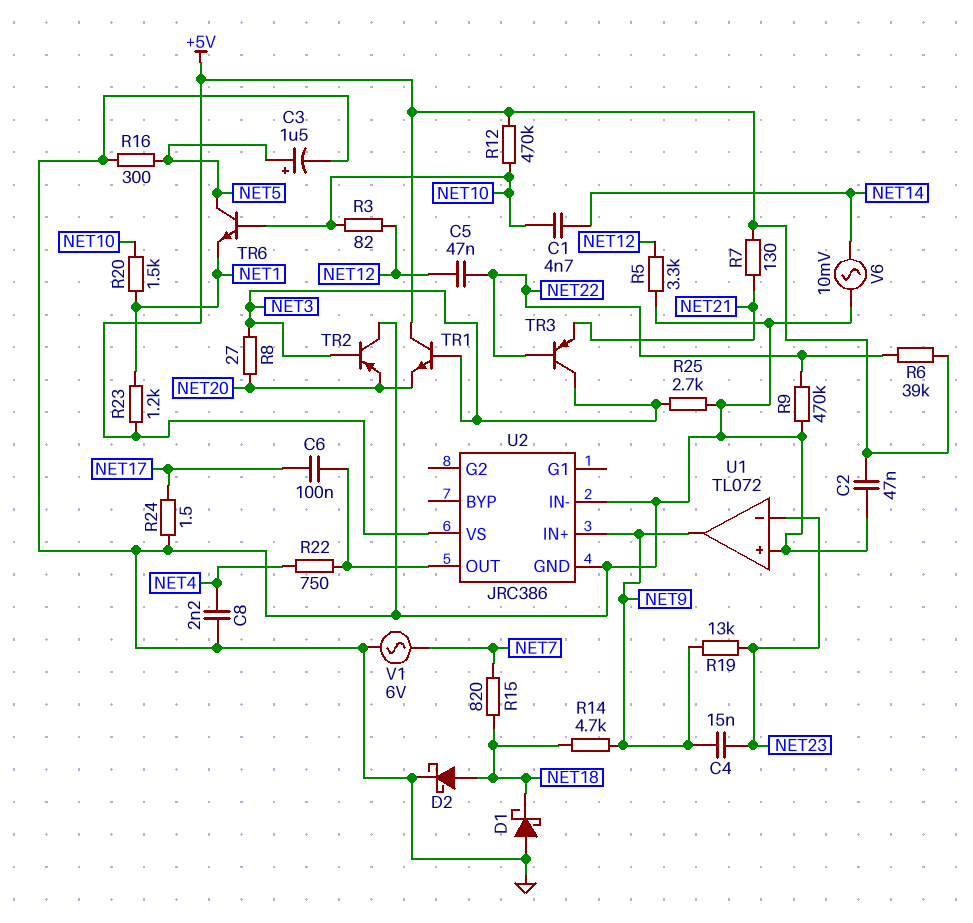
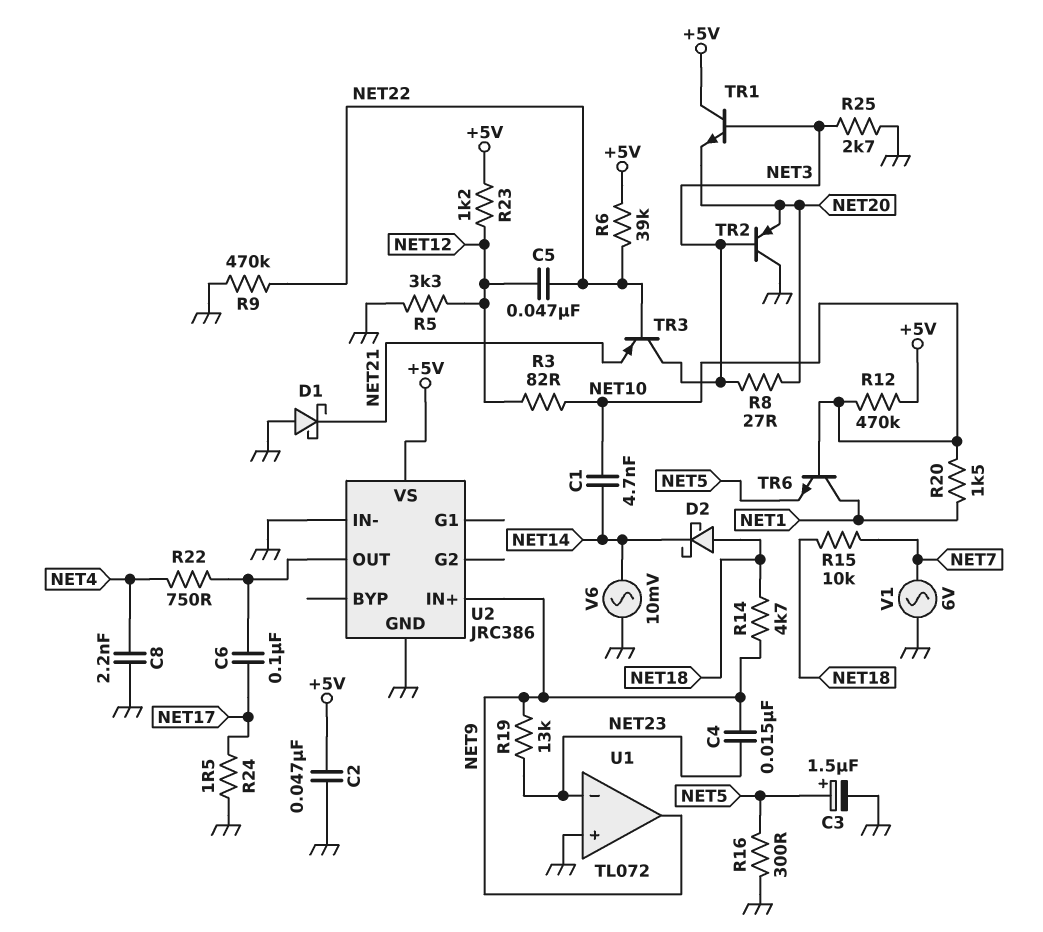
D1: schottky (A GND, K NET18) -> schottky (A GND, K NET21)
D2: schottky (A NET18, K GND) -> schottky (A NET18, K NET14)
R7: 130 (+5V, NET21) -> none
R15: 820 (NET7, NET18) -> 10k (NET7, NET18)
R23: 1.2k (+5V, NET1) -> 1.2k (+5V, NET12)
TR6: NPN (B NET10, C NET5, E NET1) -> NPN (B NET10, C NET1, E NET5)

